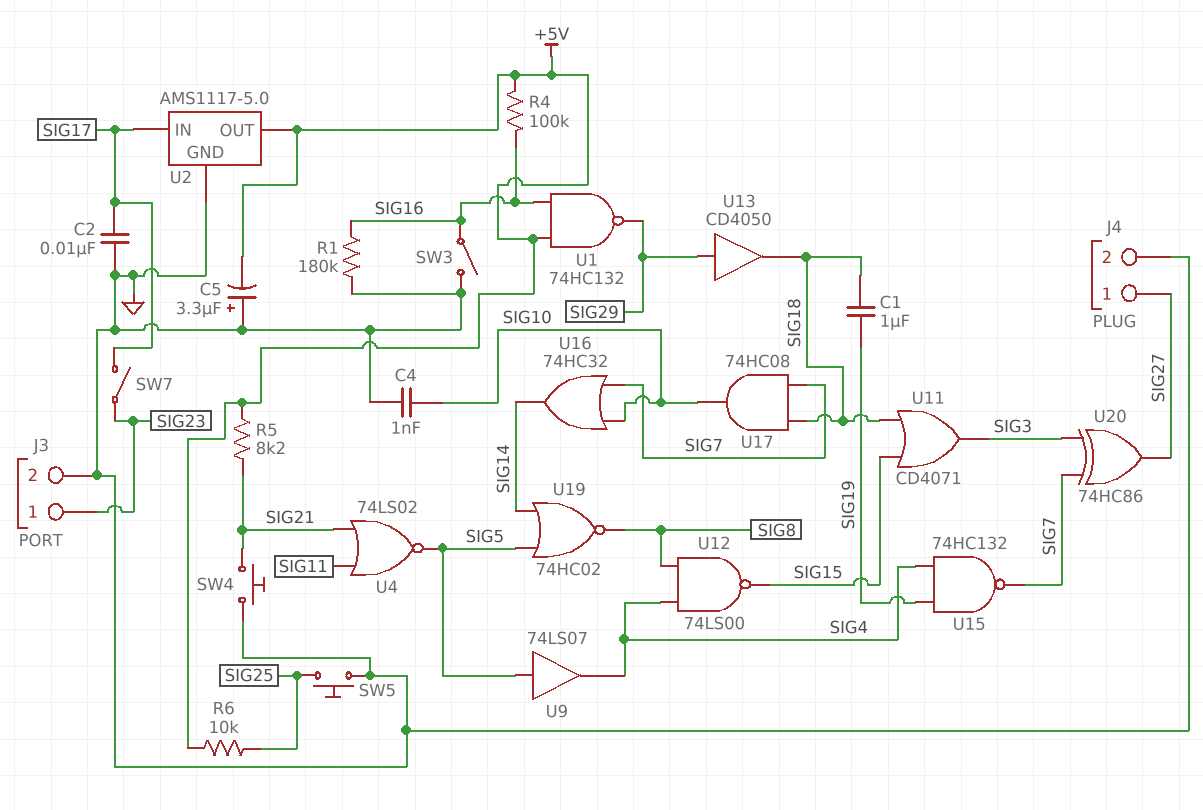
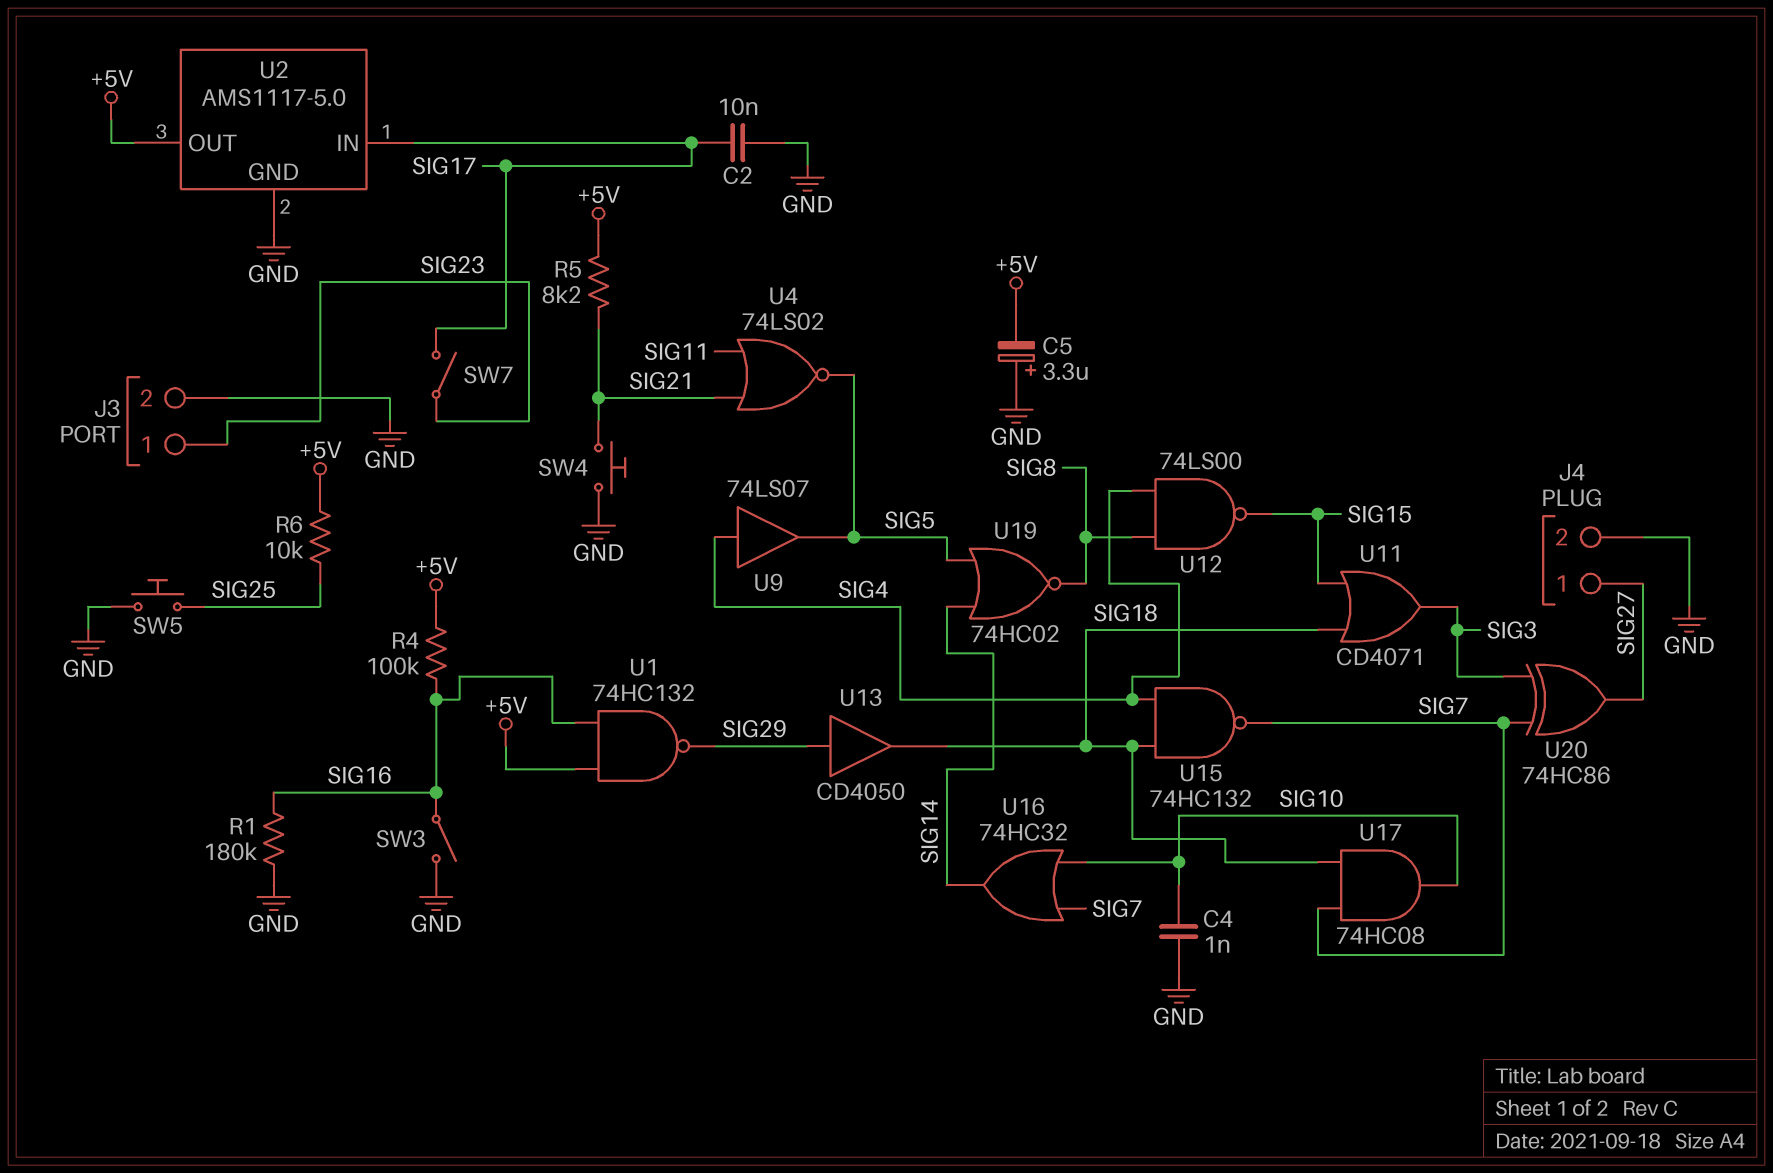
C1: 1uF (SIG18, SIG19) -> none
U9: buffer 74LS07 (in SIG5, out SIG4) -> buffer 74LS07 (in SIG4, out SIG5)
U15: NAND 74HC132 (in SIG4, in SIG19, out SIG7) -> NAND 74HC132 (in SIG4, in SIG18, out SIG7)

